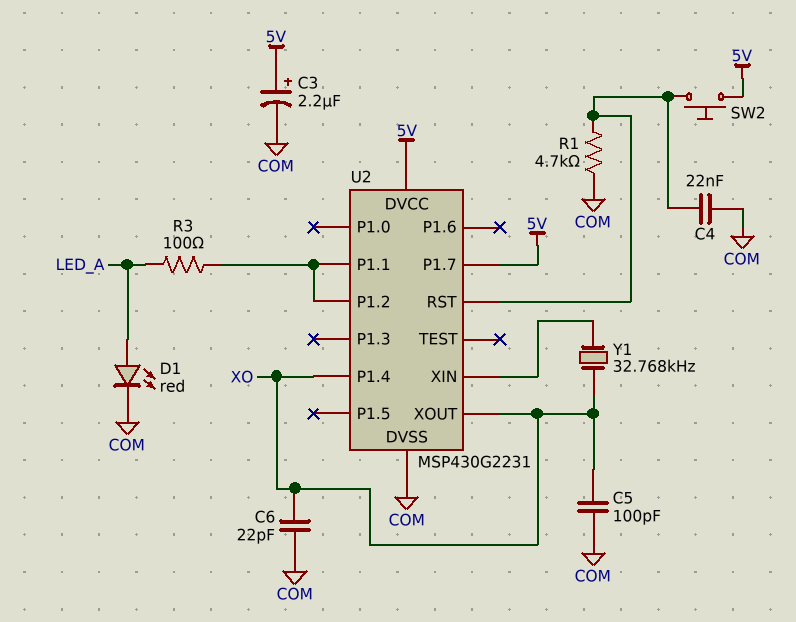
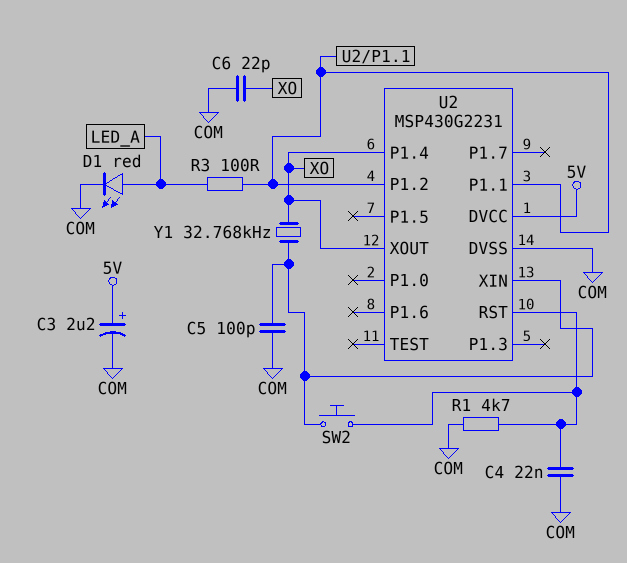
C5: 100pF (COM, XO) -> 100pF (COM, U2/XIN)
SW2: button (5V, U2/RST) -> button (U2/RST, U2/XIN)
U2 pin P1.7: 5V -> none

